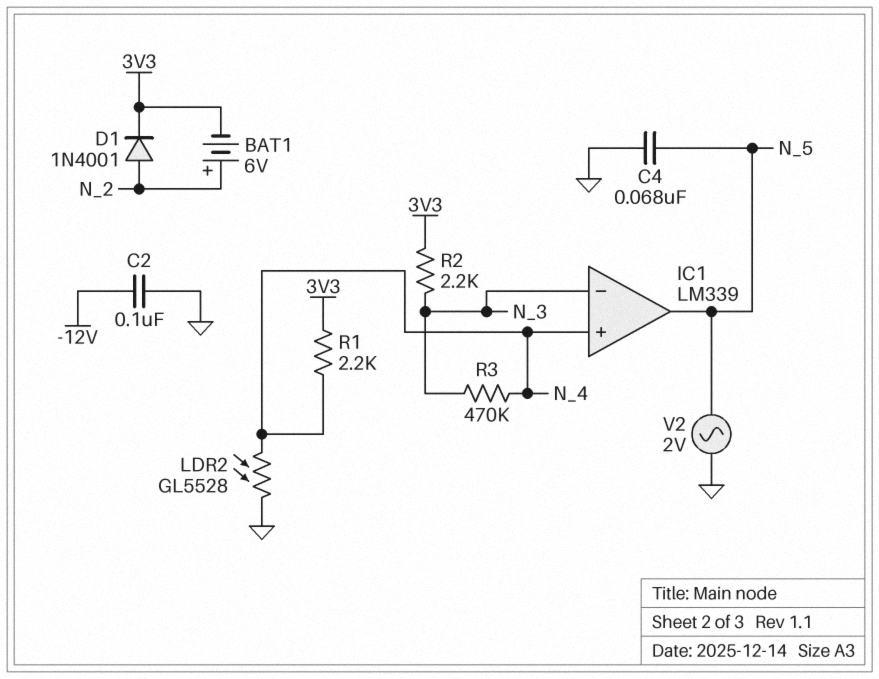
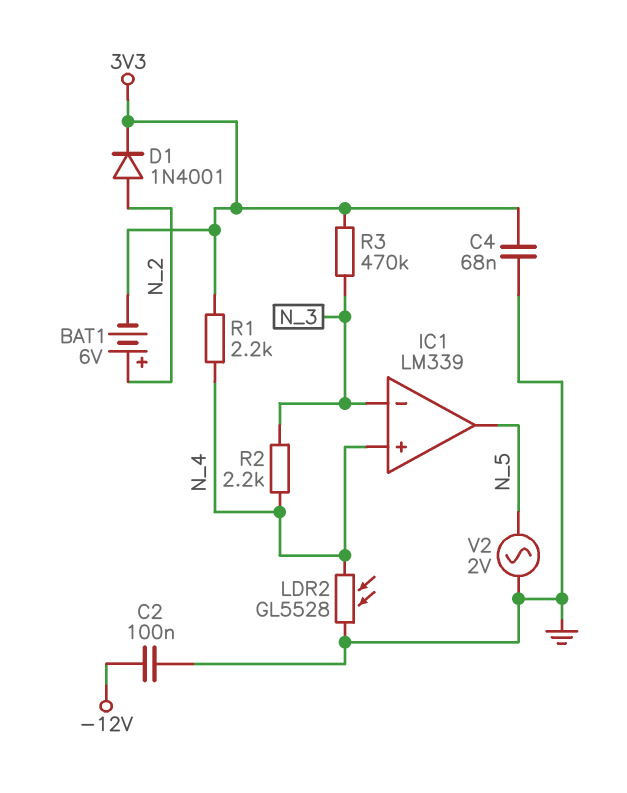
C4: 68nF (GND, N_5) -> 68nF (3V3, GND)
R2: 2.2k (3V3, N_3) -> 2.2k (N_3, N_4)
R3: 470k (N_3, N_4) -> 470k (3V3, N_3)

